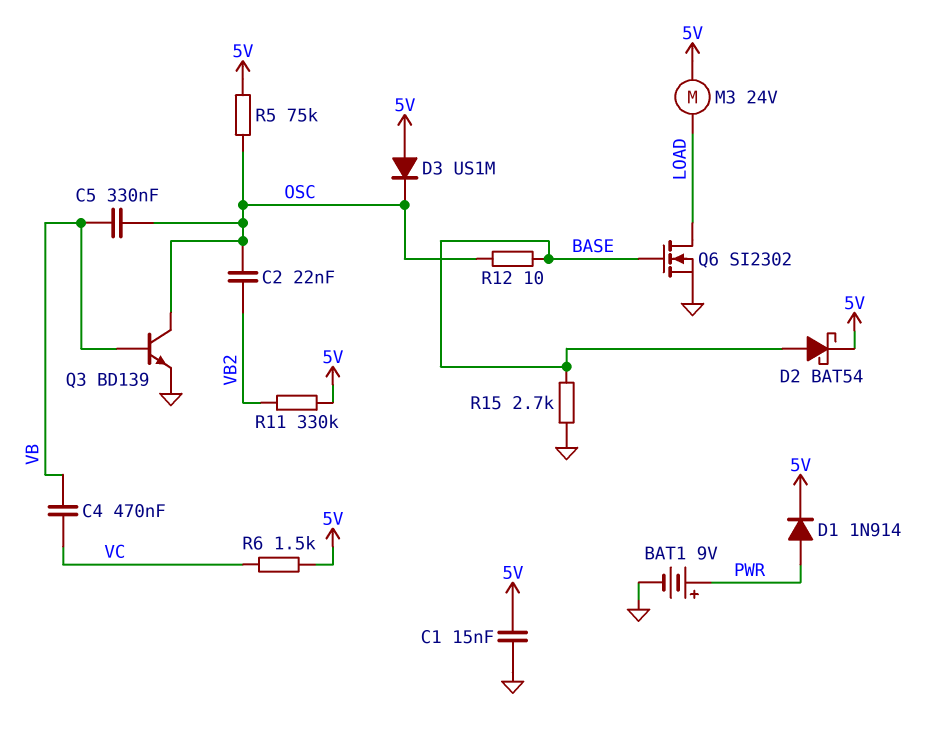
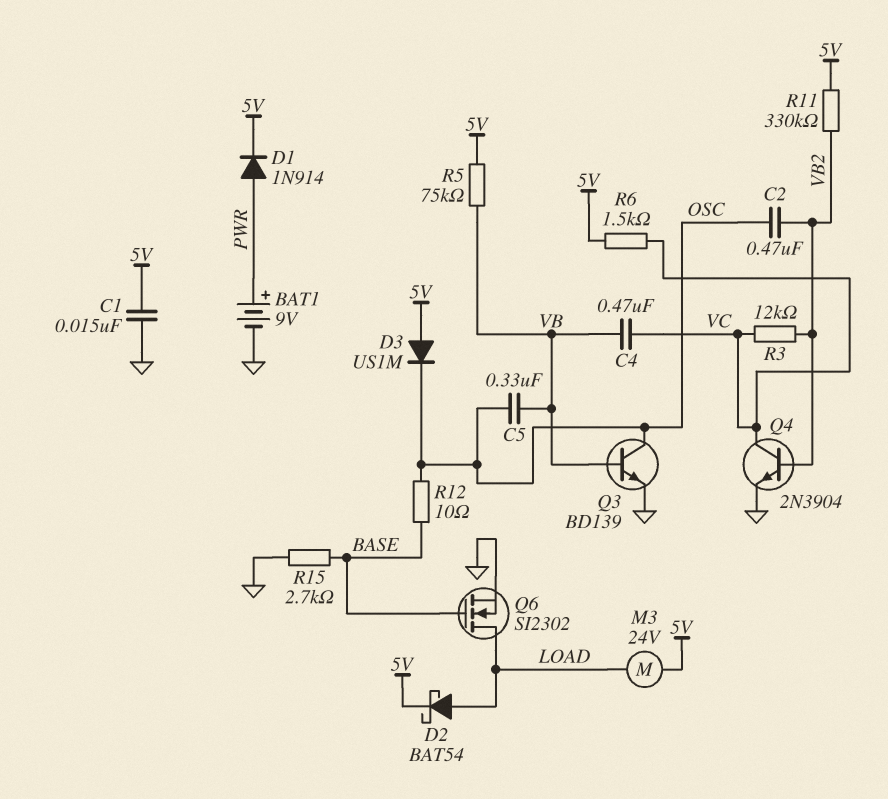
C2: 22nF (OSC, VB2) -> 470nF (OSC, VB2)
D2: schottky BAT54 (A BASE, K 5V) -> schottky BAT54 (A LOAD, K 5V)
Q4: none -> NPN 2N3904 (B VB2, C VC, E GND)
R3: none -> 12k (VB2, VC)
R5: 75k (5V, OSC) -> 75k (5V, VB)

